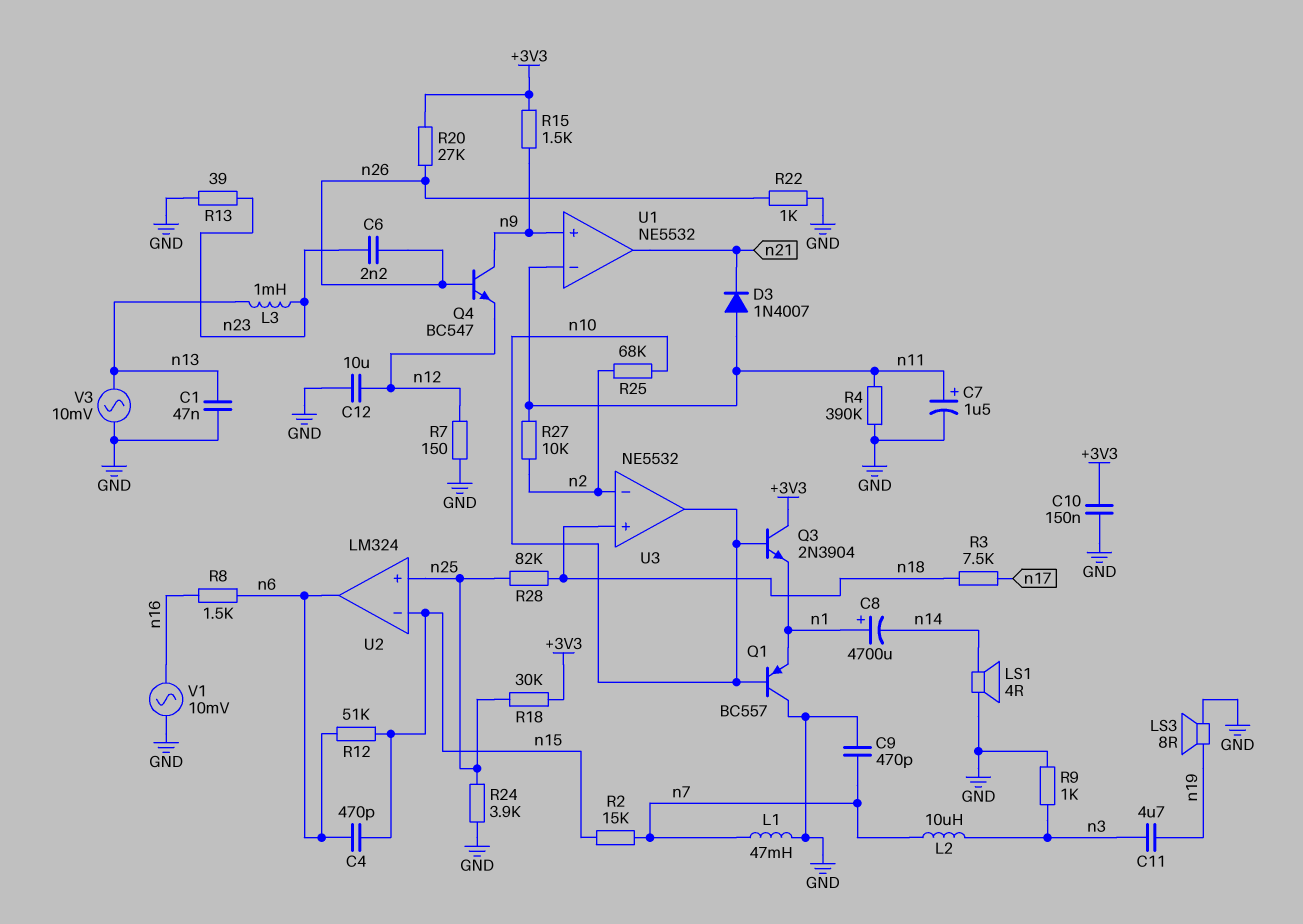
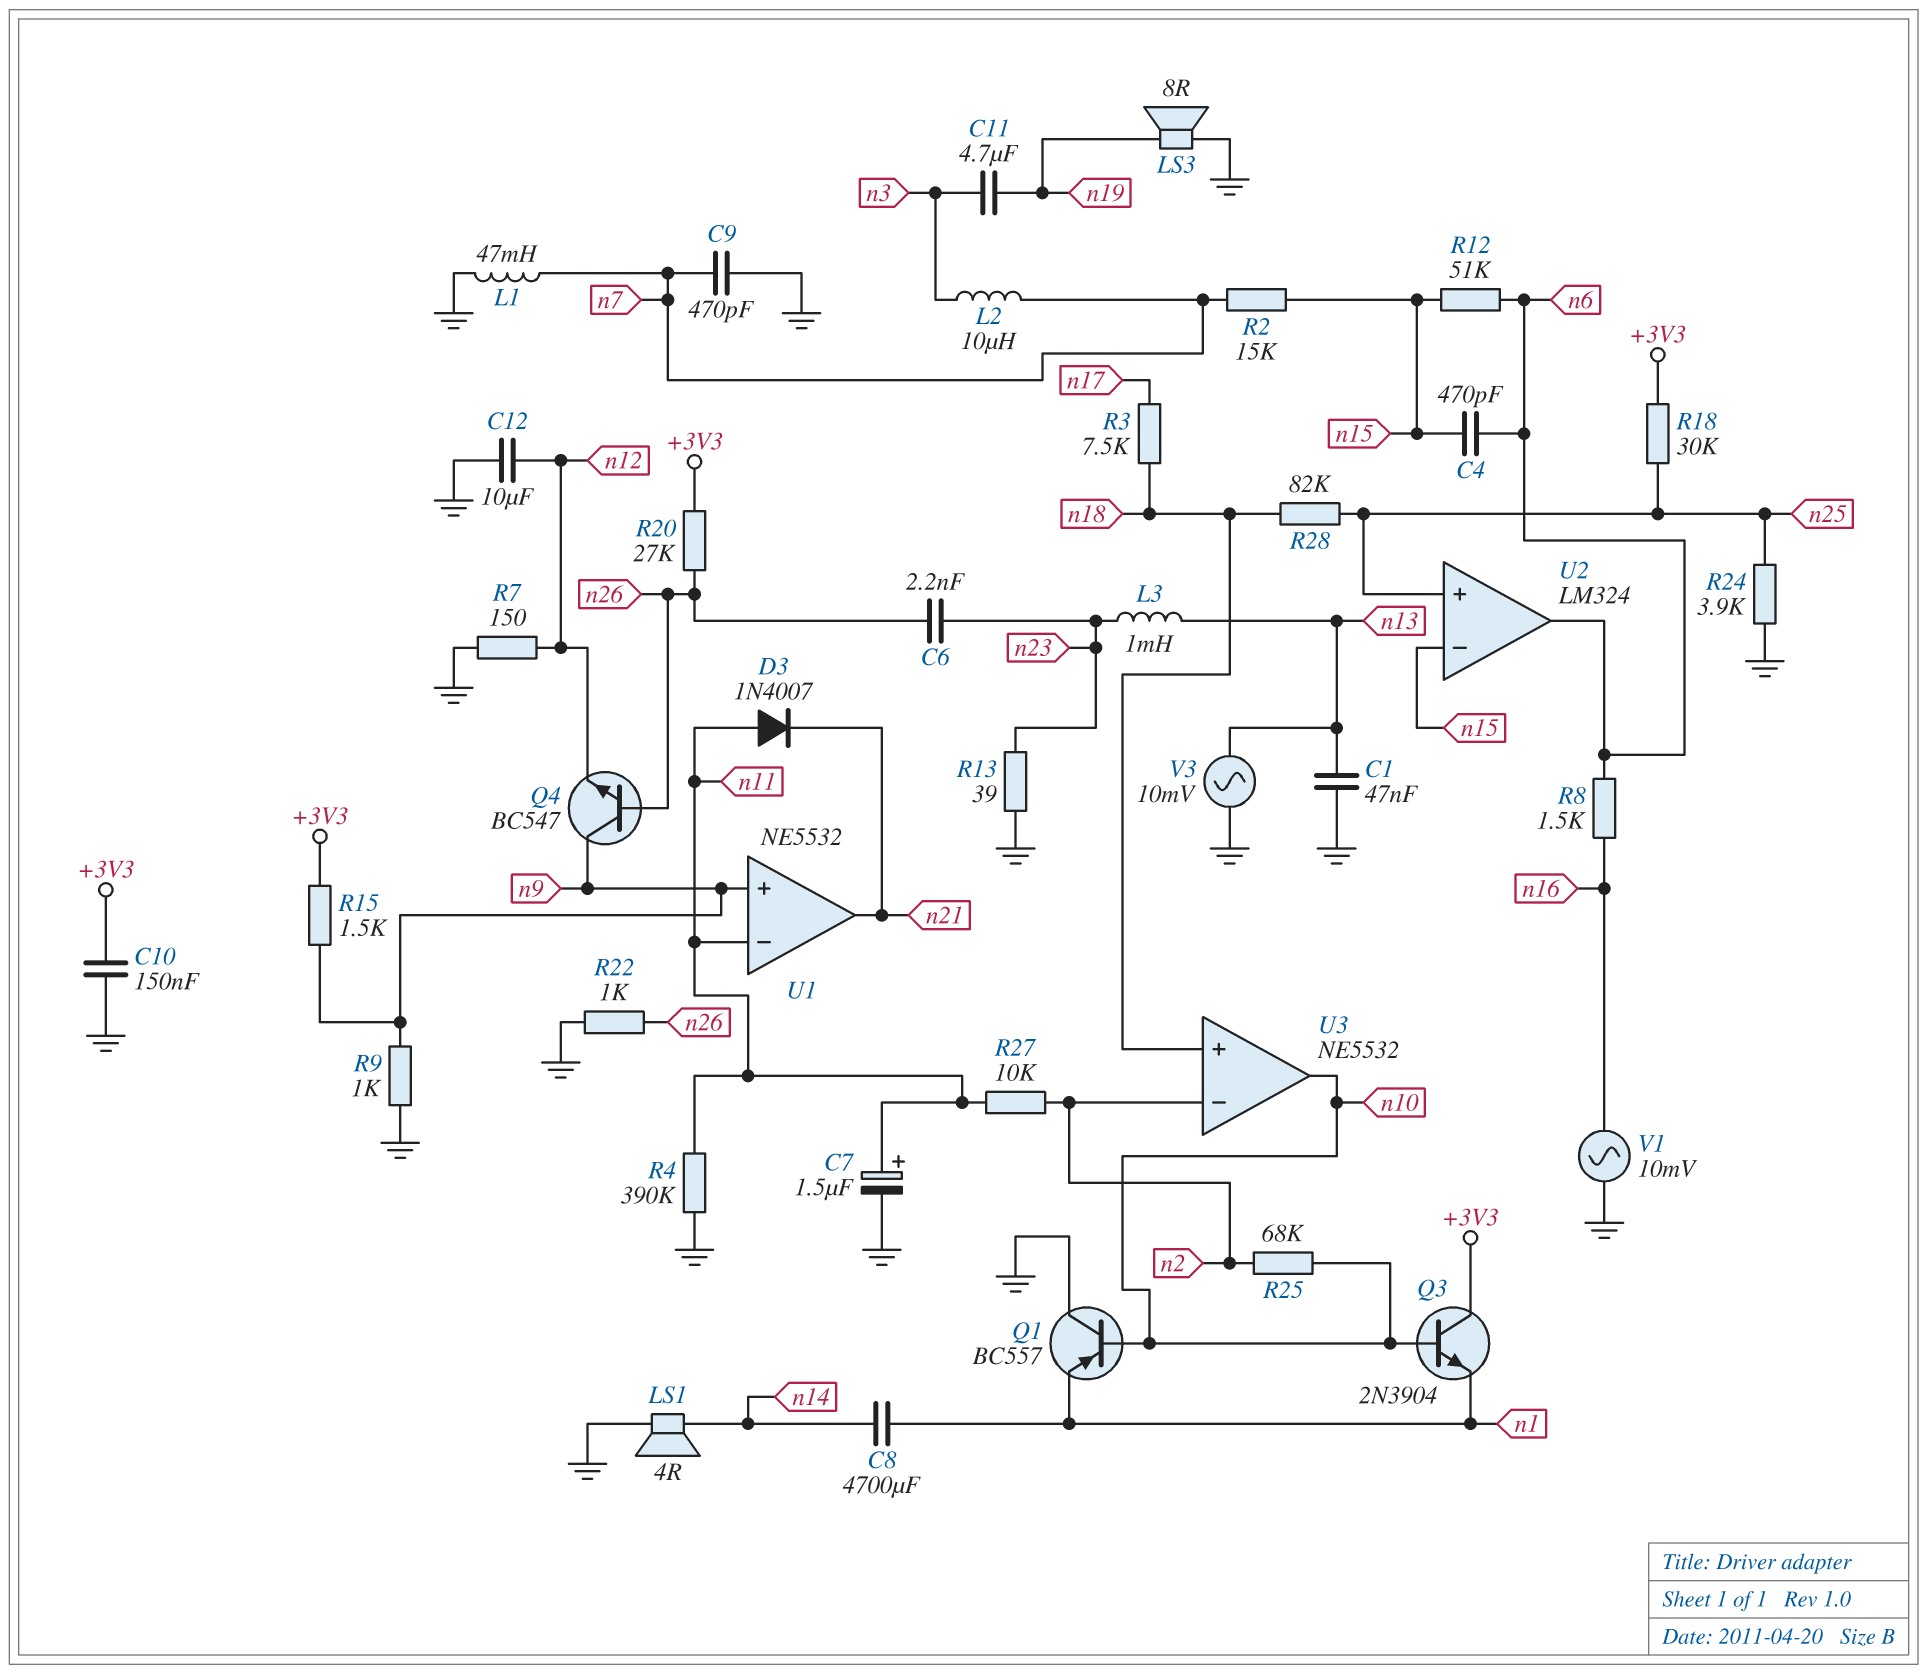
C8: 4700uF (plus n1, minus n14) -> 4700uF (n1, n14)
R9: 1k (GND, n3) -> 1k (GND, n9)

